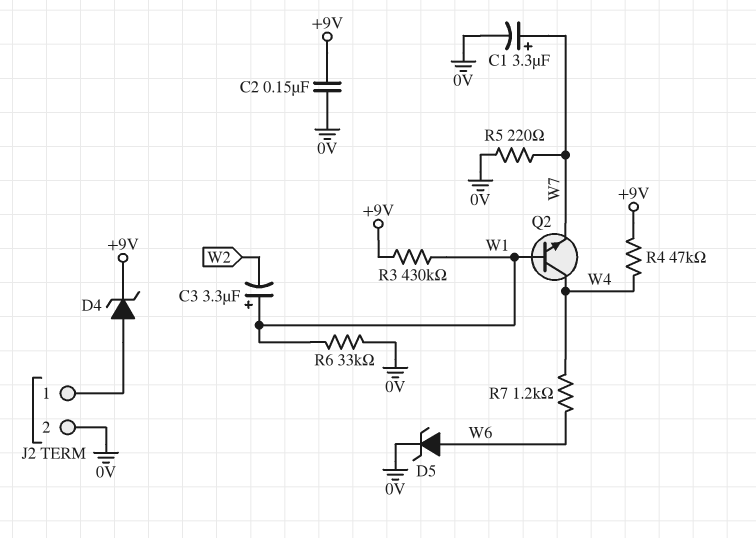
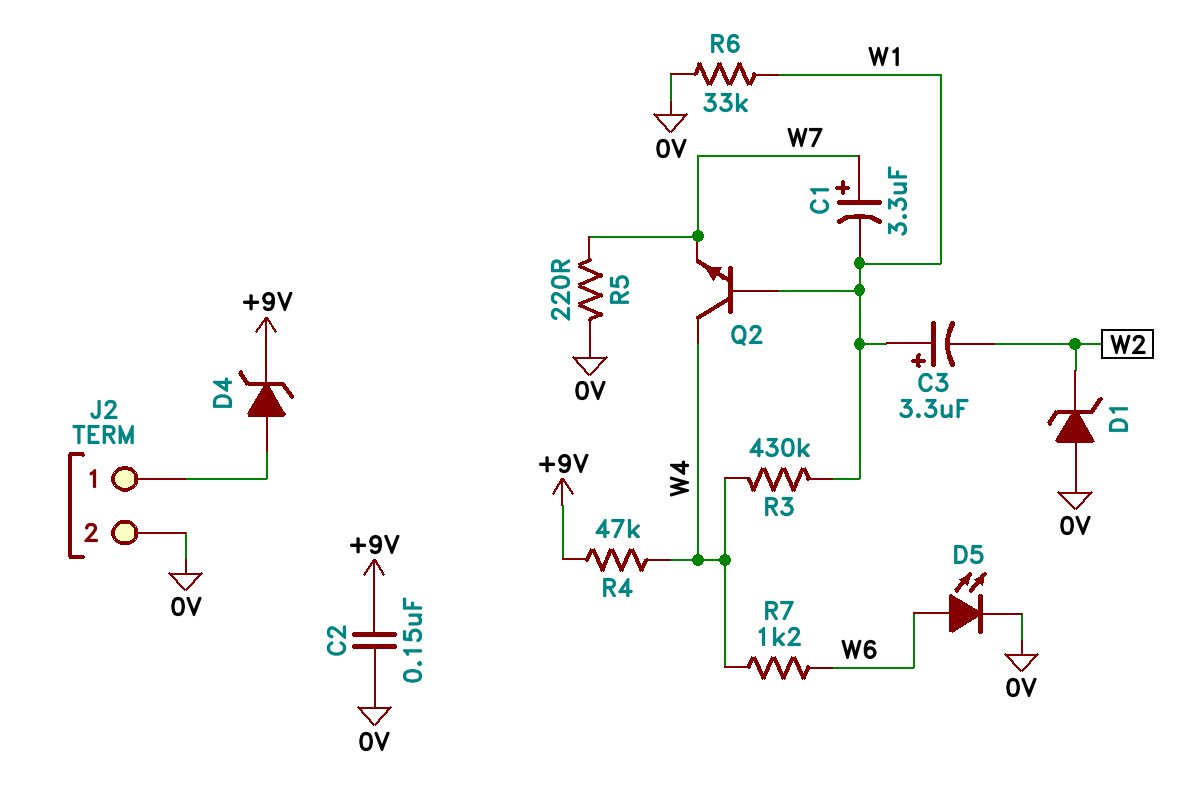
C1: 3.3uF (plus W7, minus 0V) -> 3.3uF (plus W7, minus W1)
D1: none -> zener (A 0V, K W2)
D5: zener (A W6, K 0V) -> LED (A W6, K 0V)
R3: 430k (+9V, W1) -> 430k (W1, W4)

